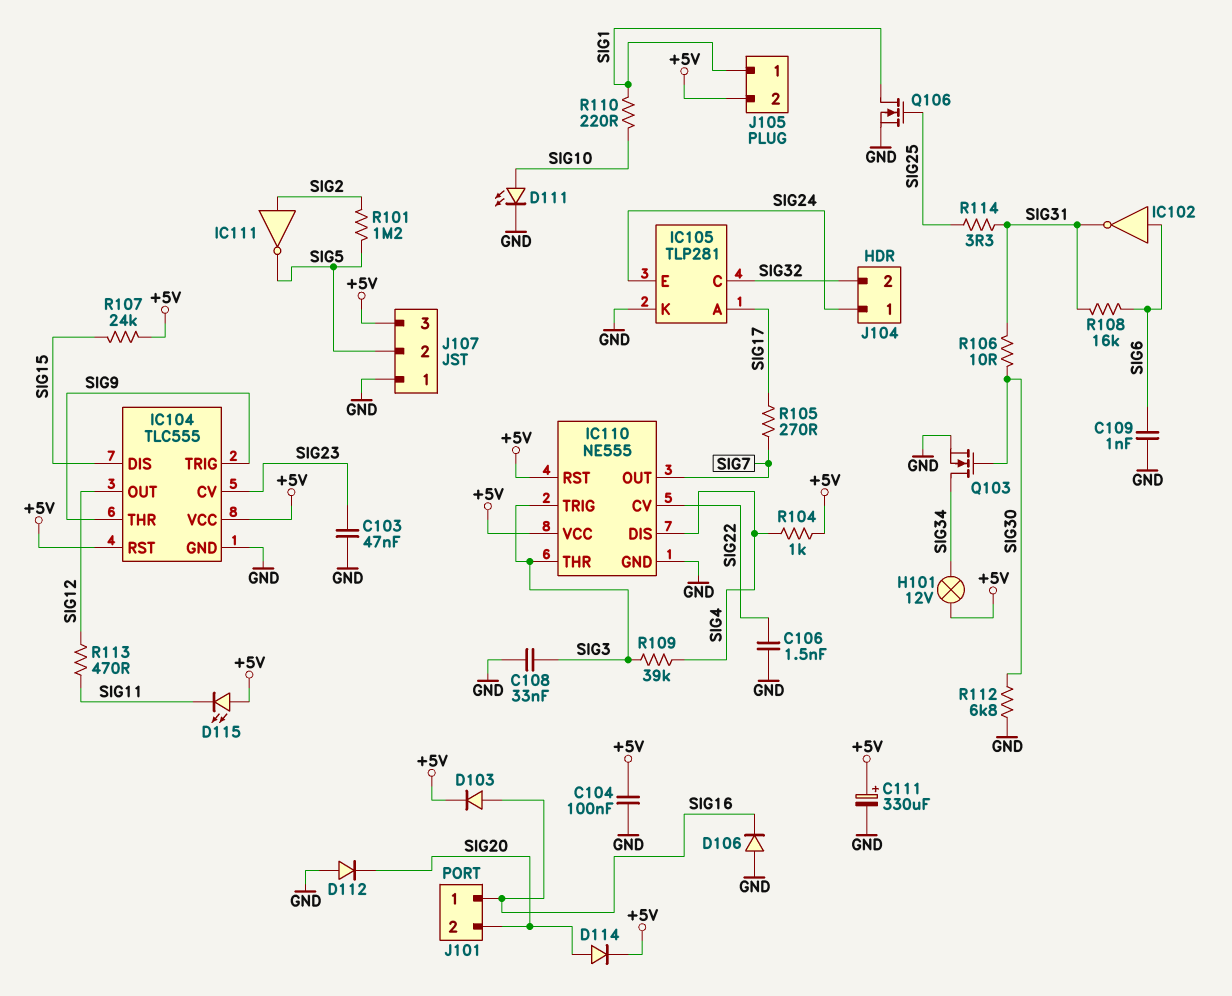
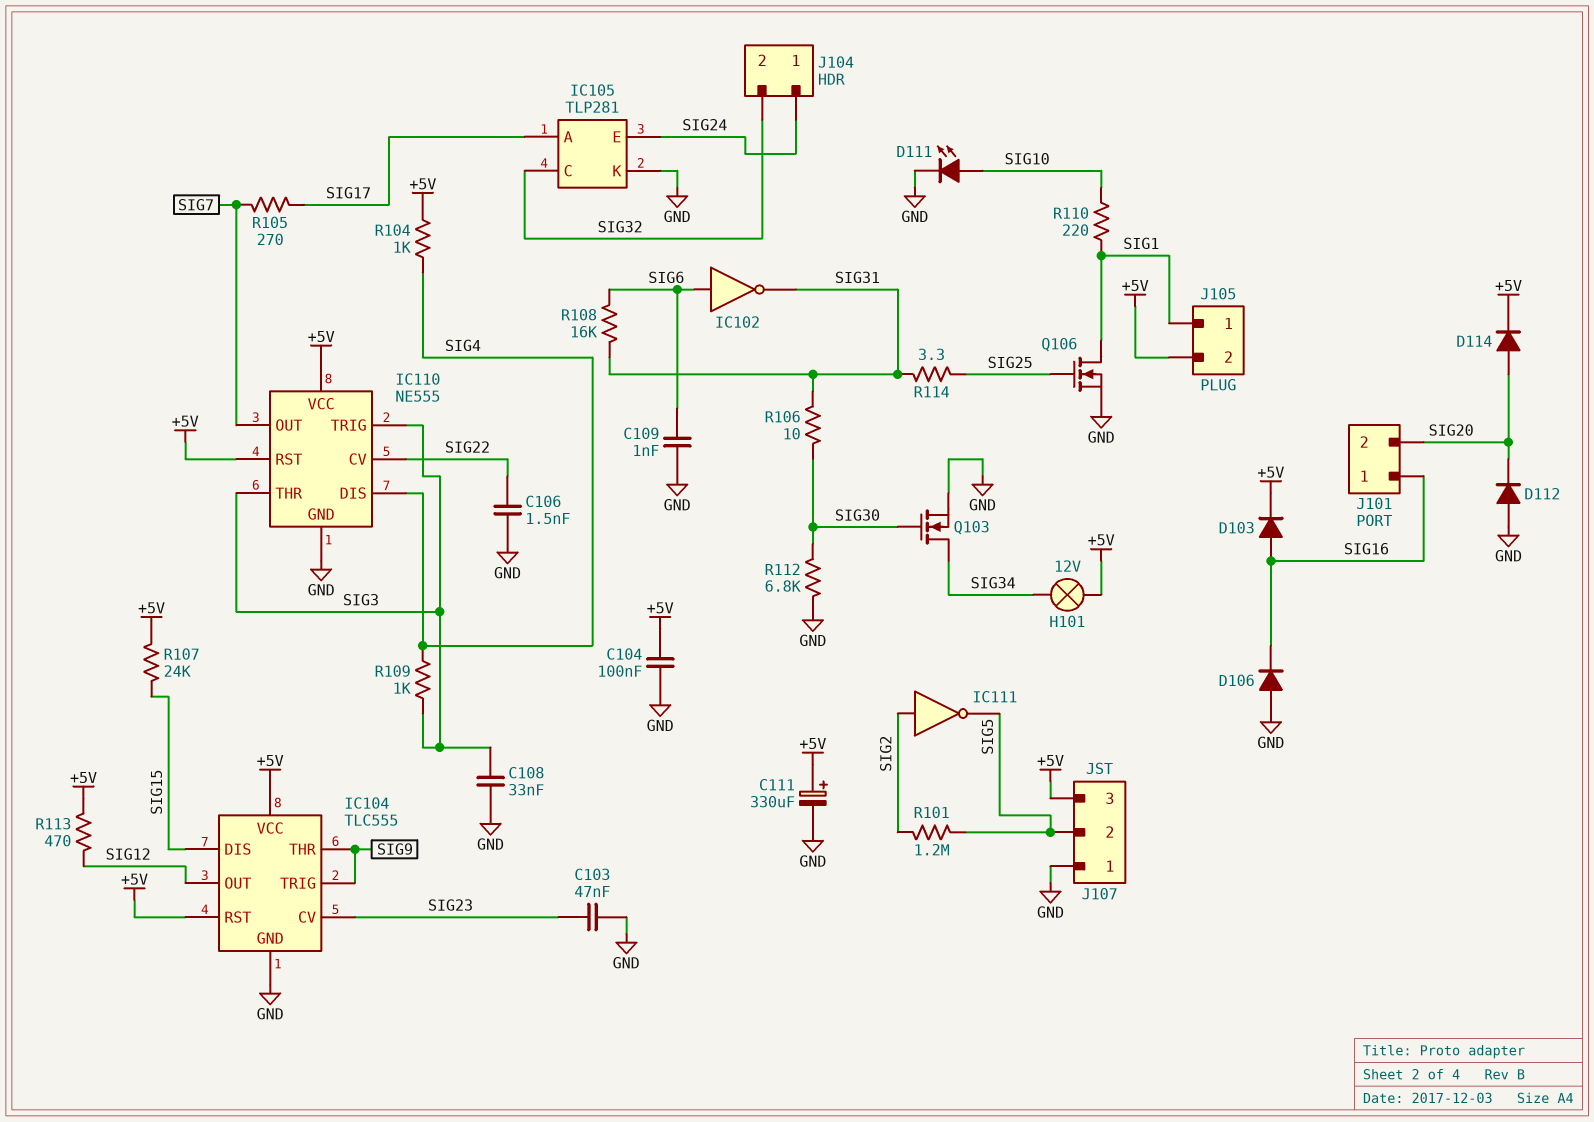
D115: LED (A +5V, K SIG11) -> none
R109: 39k (SIG3, SIG4) -> 1k (SIG3, SIG4)
R113: 470 (SIG11, SIG12) -> 470 (+5V, SIG12)

